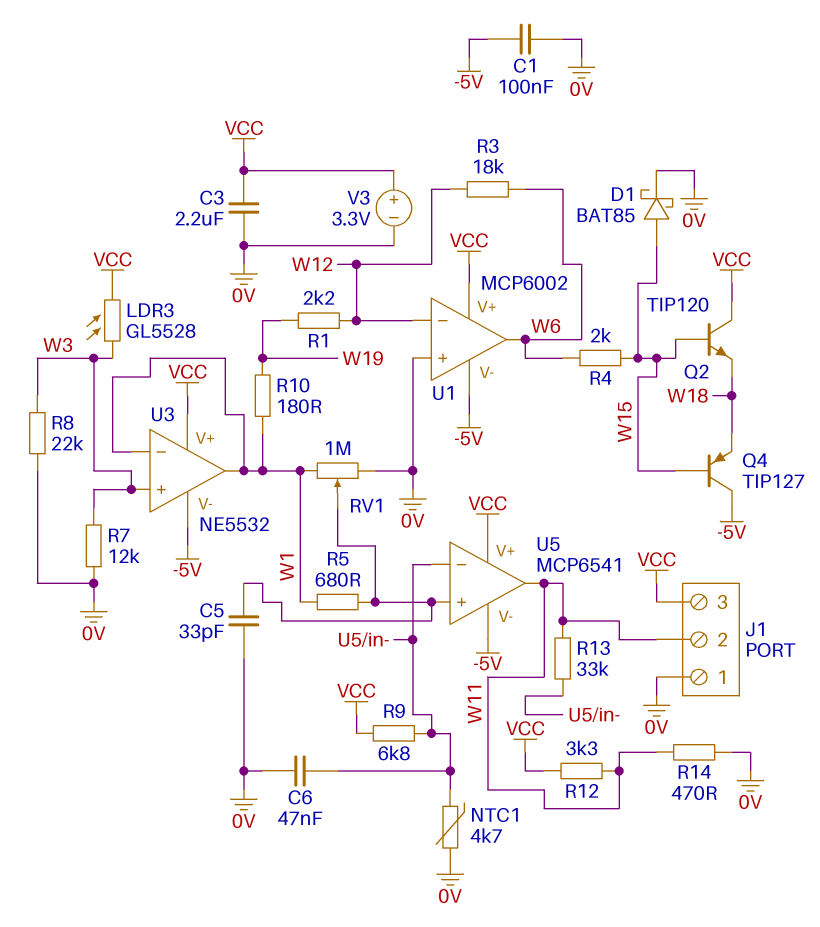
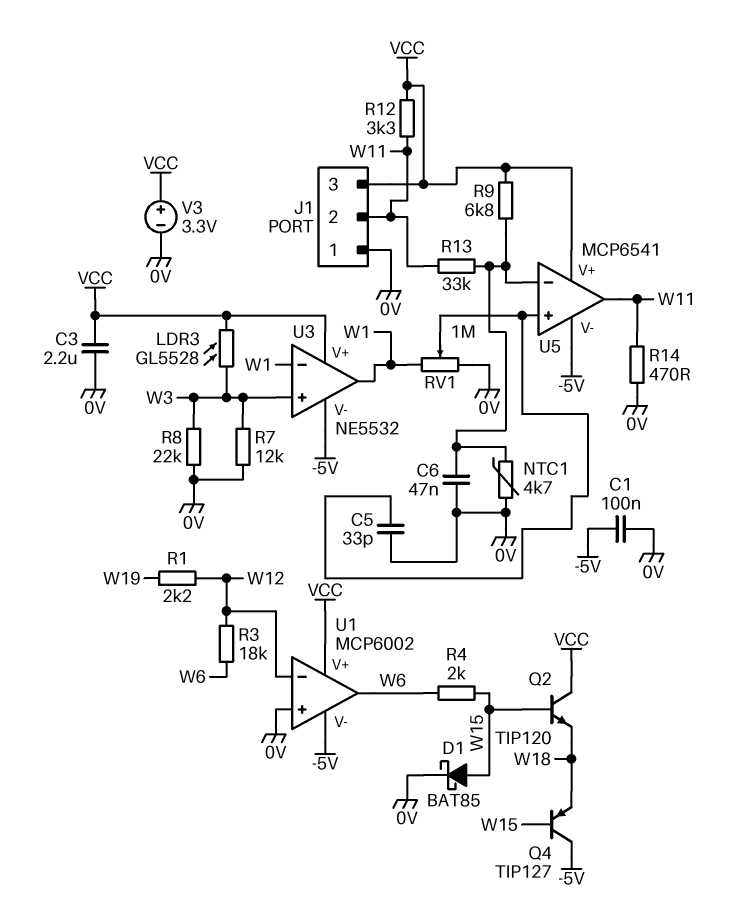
R5: 680 (U5/in+, W1) -> none
R10: 180 (W1, W19) -> none

